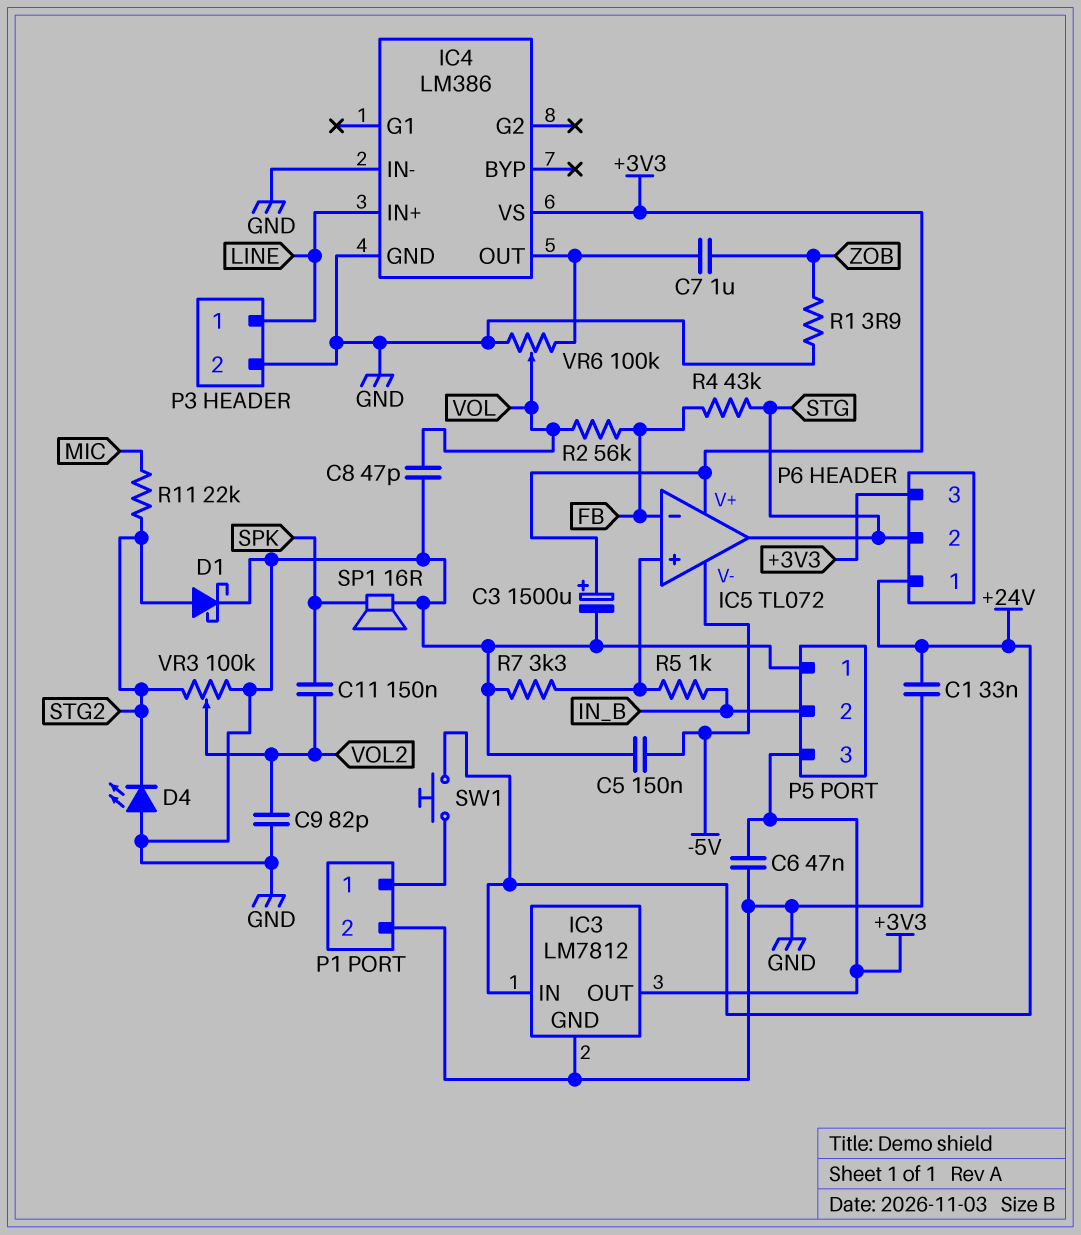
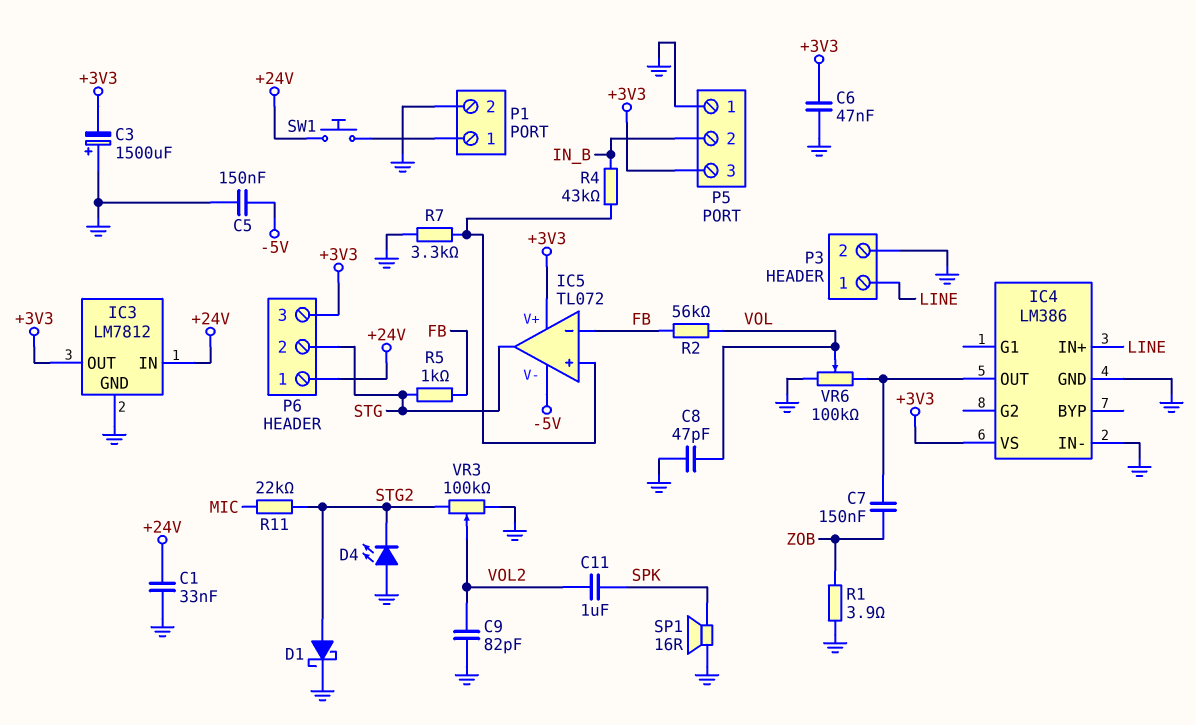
C3: 1500uF (plus +3V3, minus GND) -> 1500uF (plus GND, minus +3V3)
C7: 1uF (IC4/OUT, ZOB) -> 150nF (IC4/OUT, ZOB)
C11: 150nF (SPK, VOL2) -> 1uF (SPK, VOL2)
R4: 43k (FB, STG) -> 43k (IC5/in+, IN_B)
R5: 1k (IC5/in+, IN_B) -> 1k (FB, STG)

